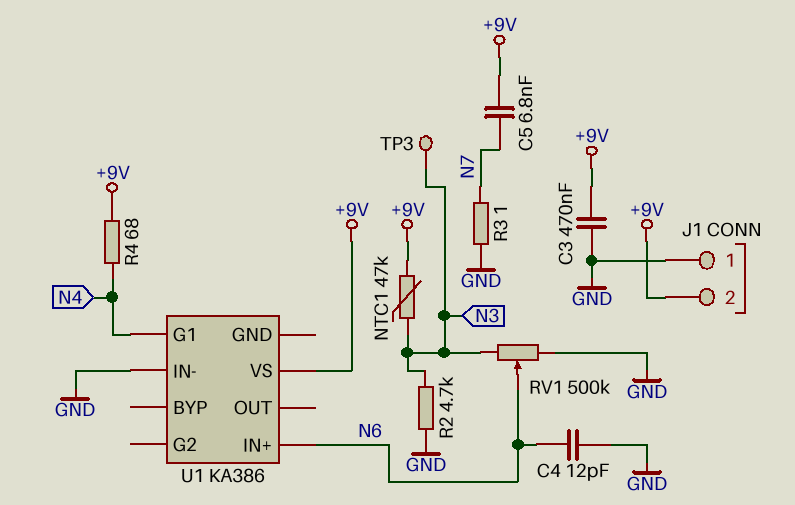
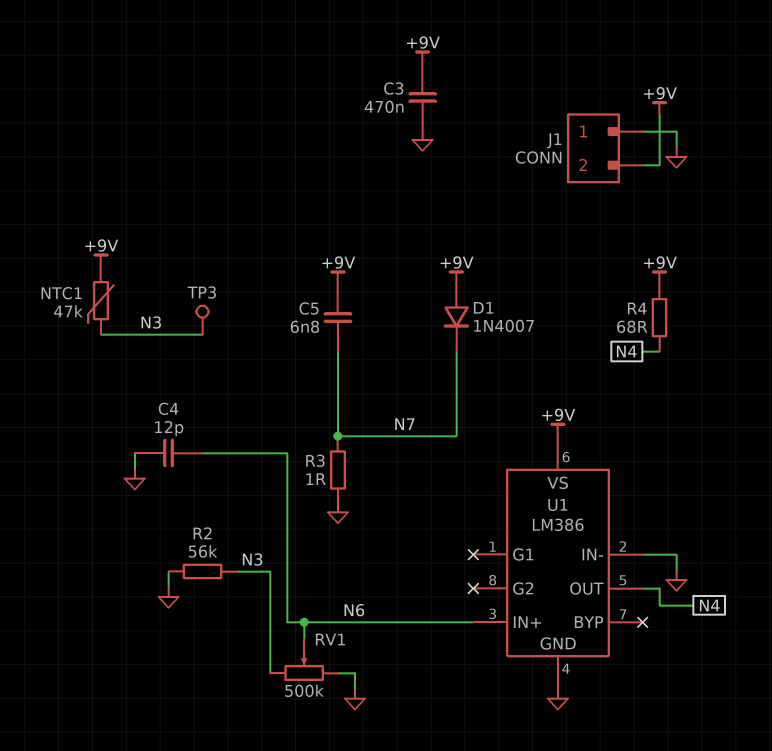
D1: none -> diode 1N4007 (A +9V, K N7)
R2: 4.7k (GND, N3) -> 56k (GND, N3)
U1: KA386 -> LM386
U1 pin G1: N4 -> none
U1 pin GND: none -> GND
U1 pin OUT: none -> N4

